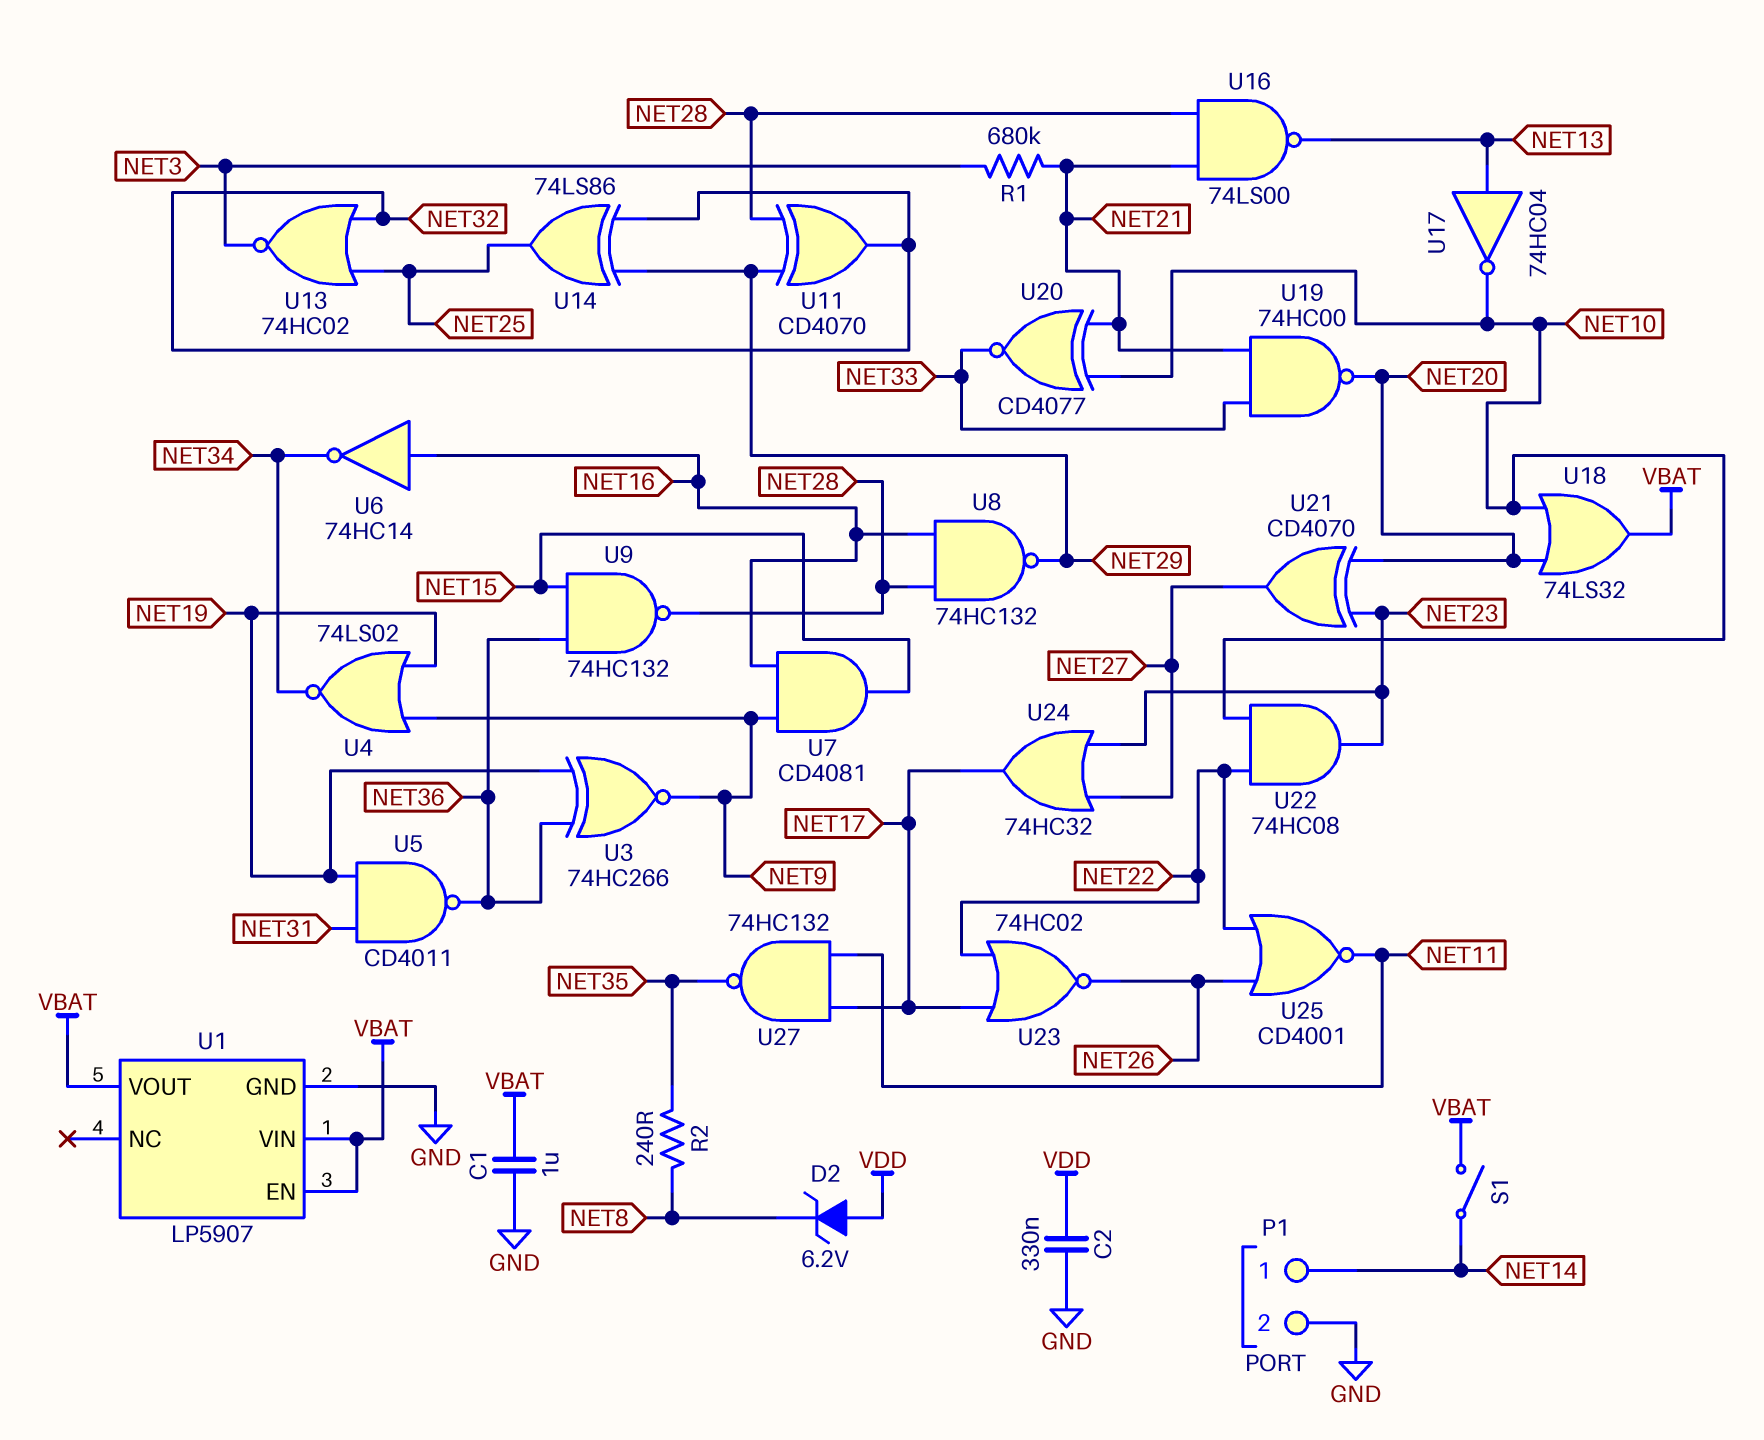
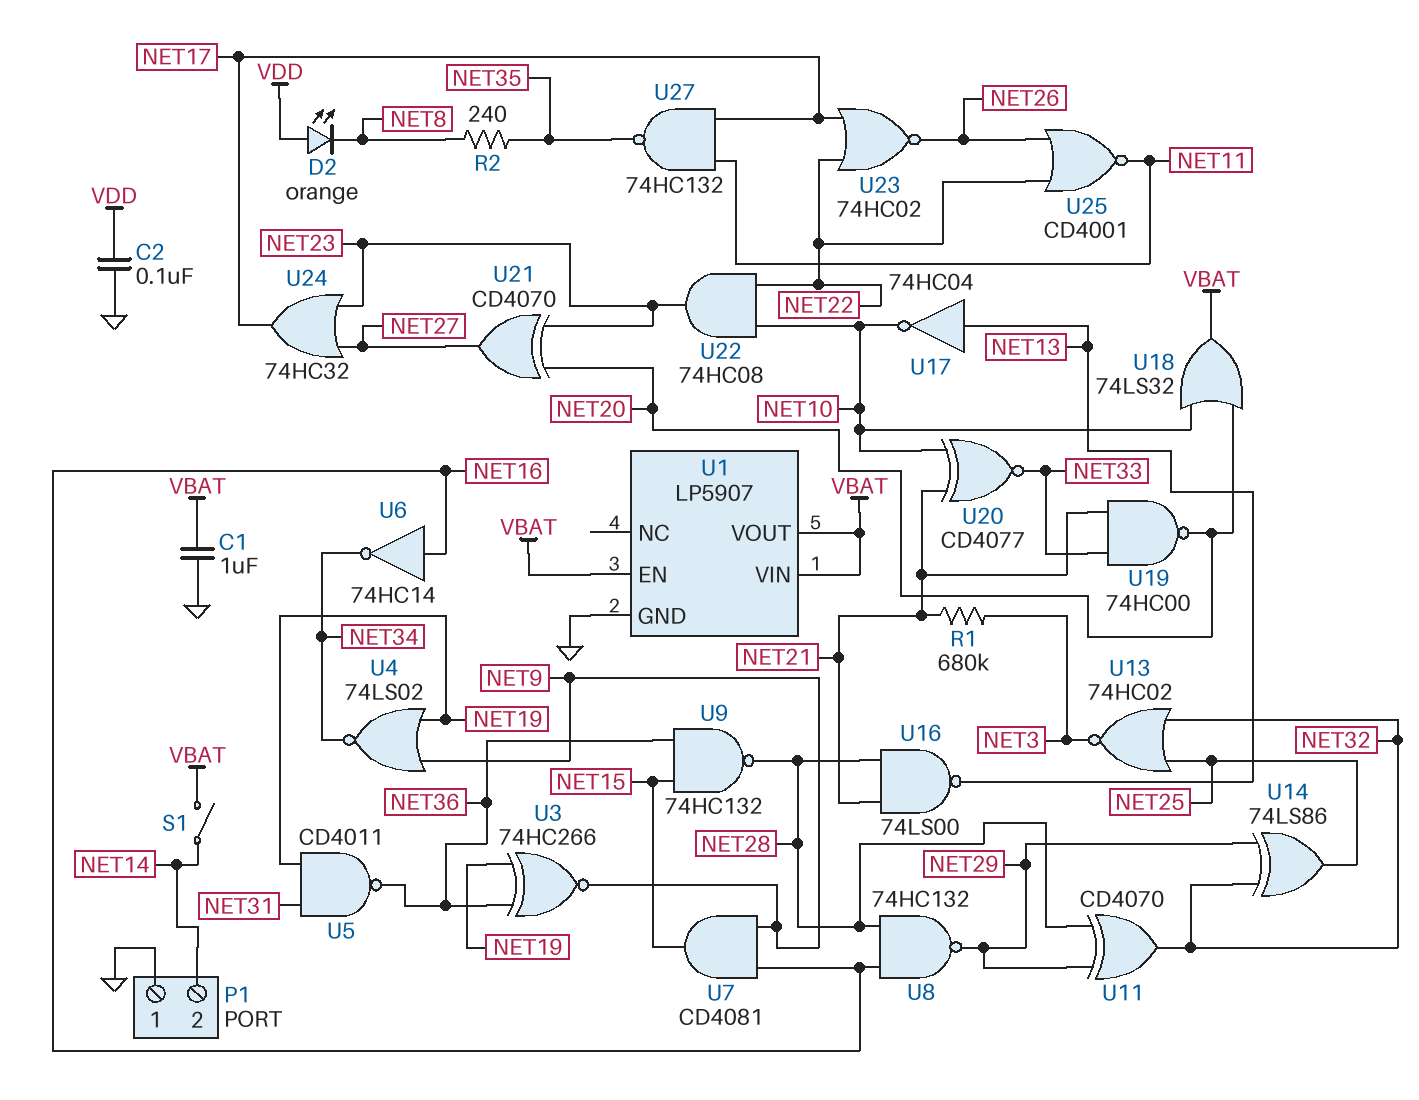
C2: 330nF (GND, VDD) -> 100nF (GND, VDD)
D2: zener 6.2V (A VDD, K NET8) -> LED orange (A VDD, K NET8)
P1 pin 1: NET14 -> GND
P1 pin 2: GND -> NET14

